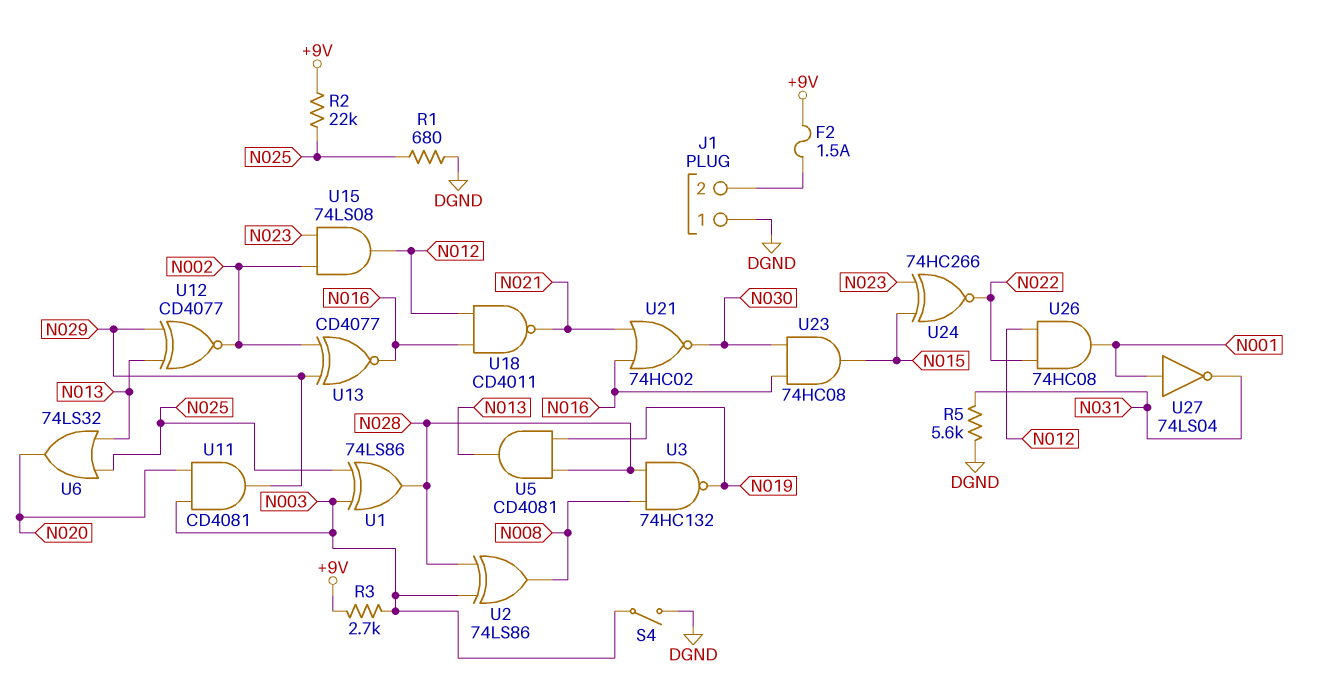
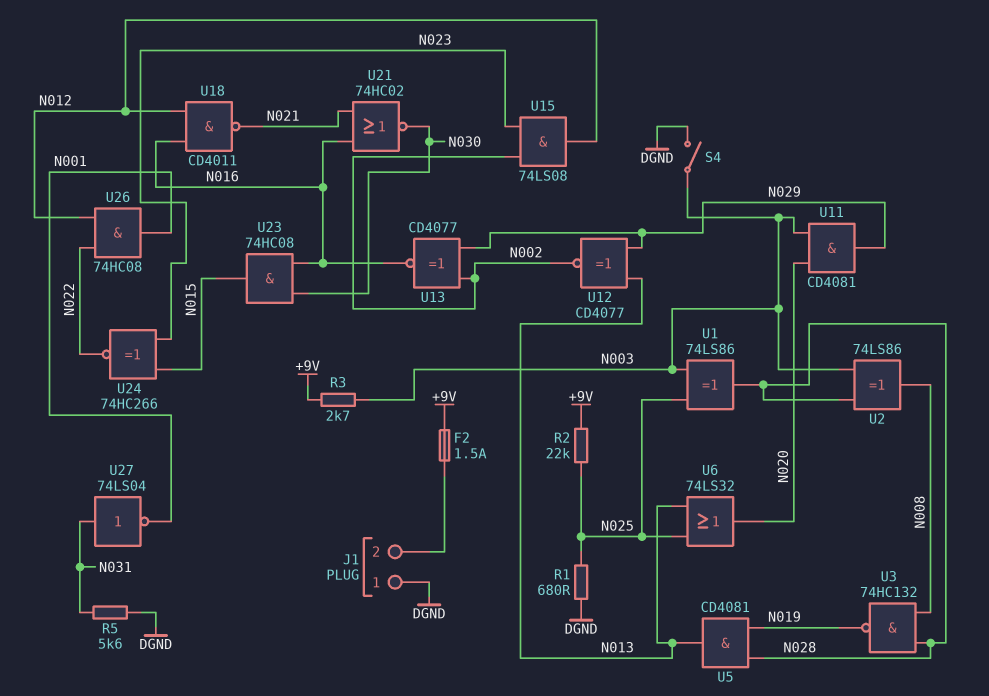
U27: NOT 74LS04 (in N001, out N031) -> NOT 74LS04 (in N031, out N001)

